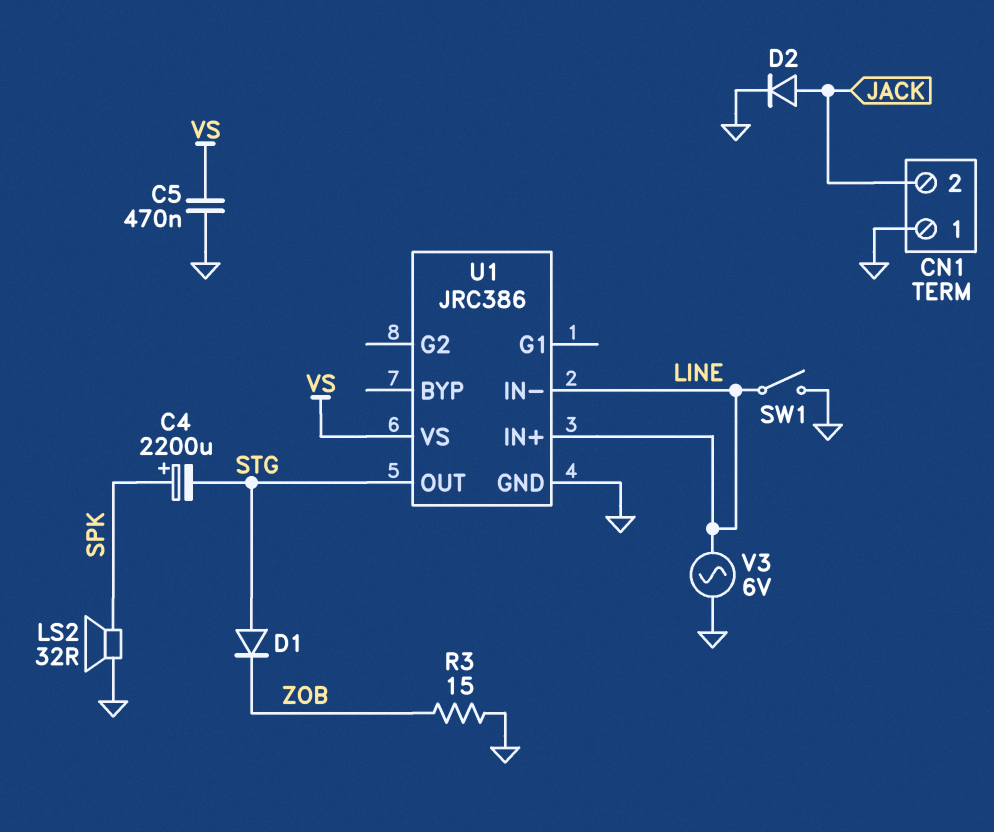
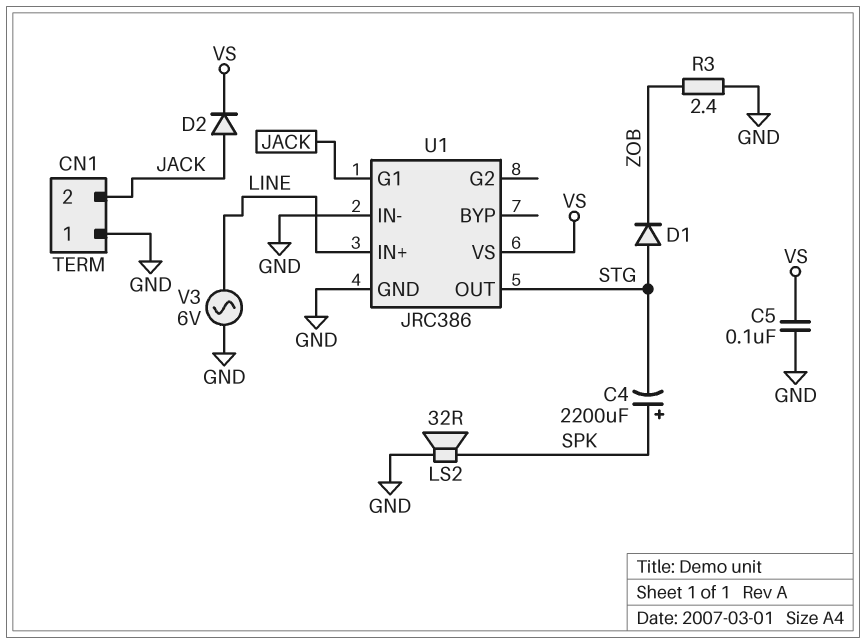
C5: 470nF (GND, VS) -> 100nF (GND, VS)
D2: diode (A JACK, K GND) -> diode (A JACK, K VS)
R3: 15 (GND, ZOB) -> 2.4 (GND, ZOB)
SW1: switch (GND, LINE) -> none
U1 pin G1: none -> JACK
U1 pin IN-: LINE -> GND

